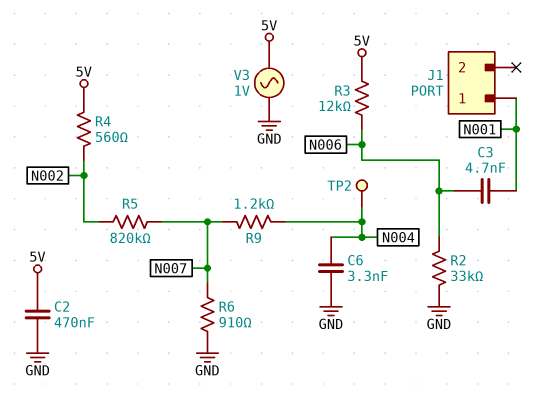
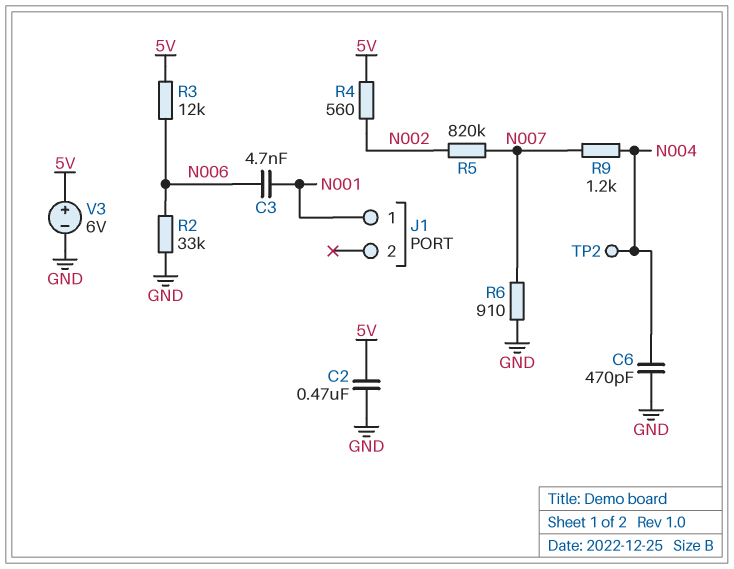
C6: 3.3nF (GND, N004) -> 470pF (GND, N004)
V3: AC 1V (5V, GND) -> 6V (plus 5V, minus GND)

